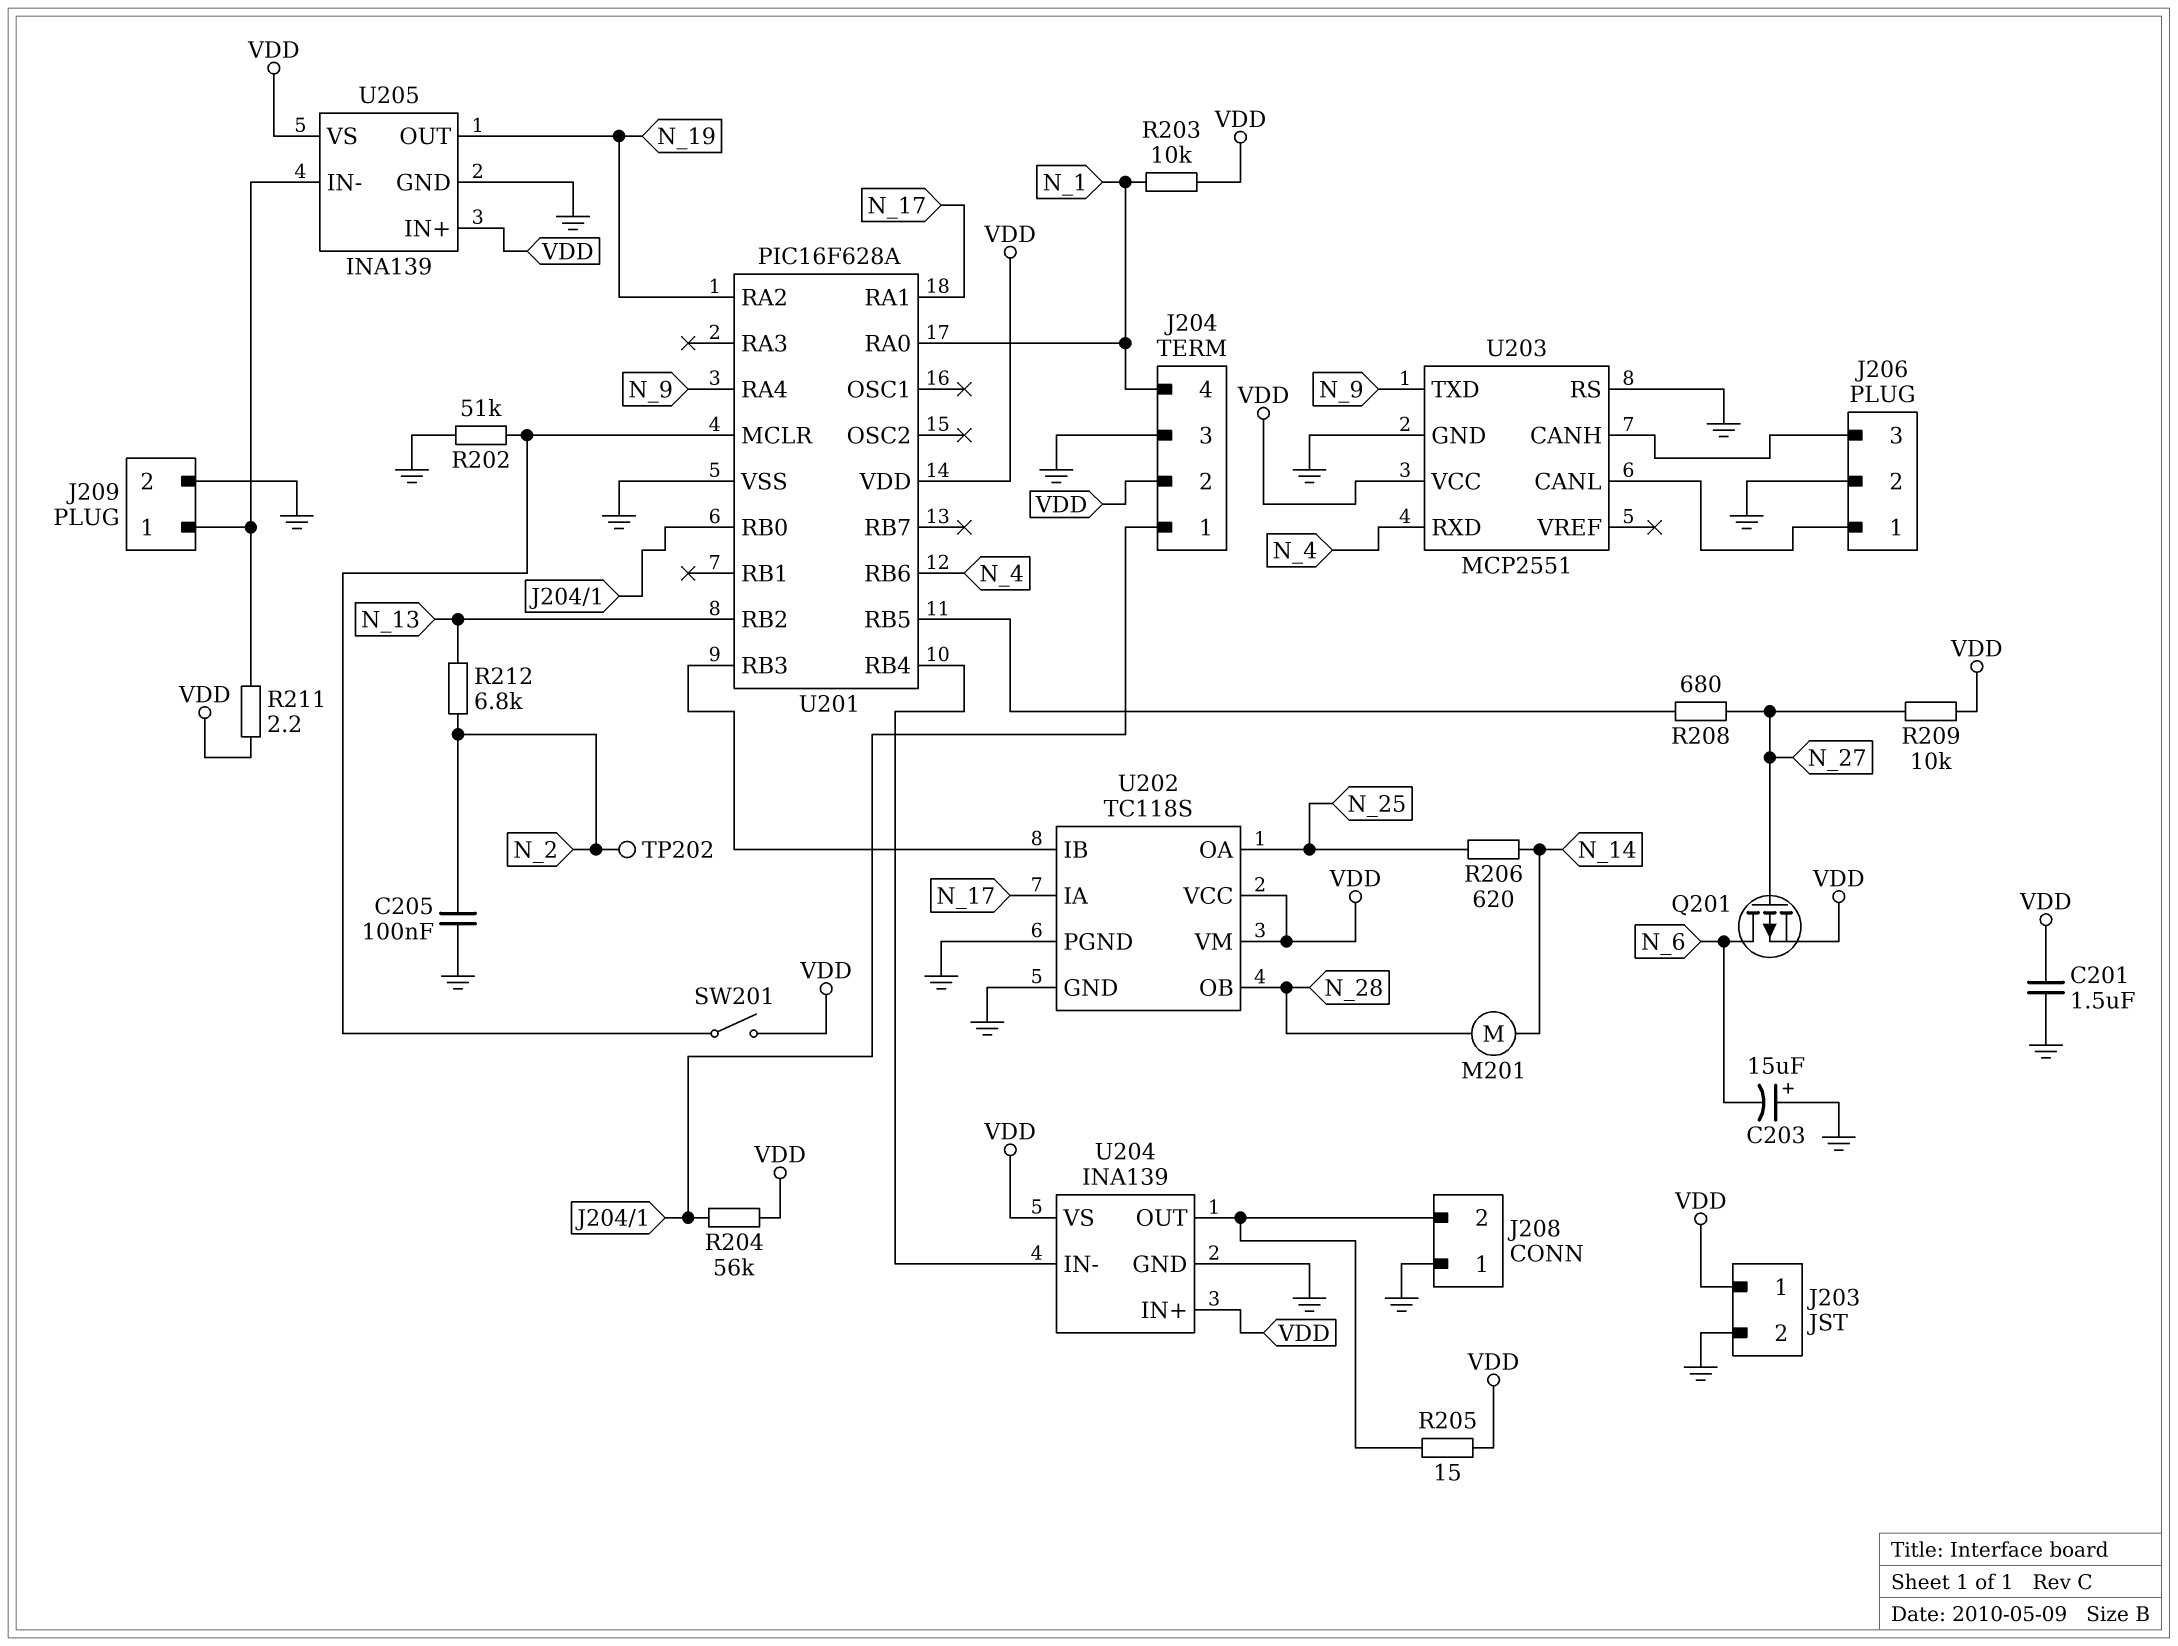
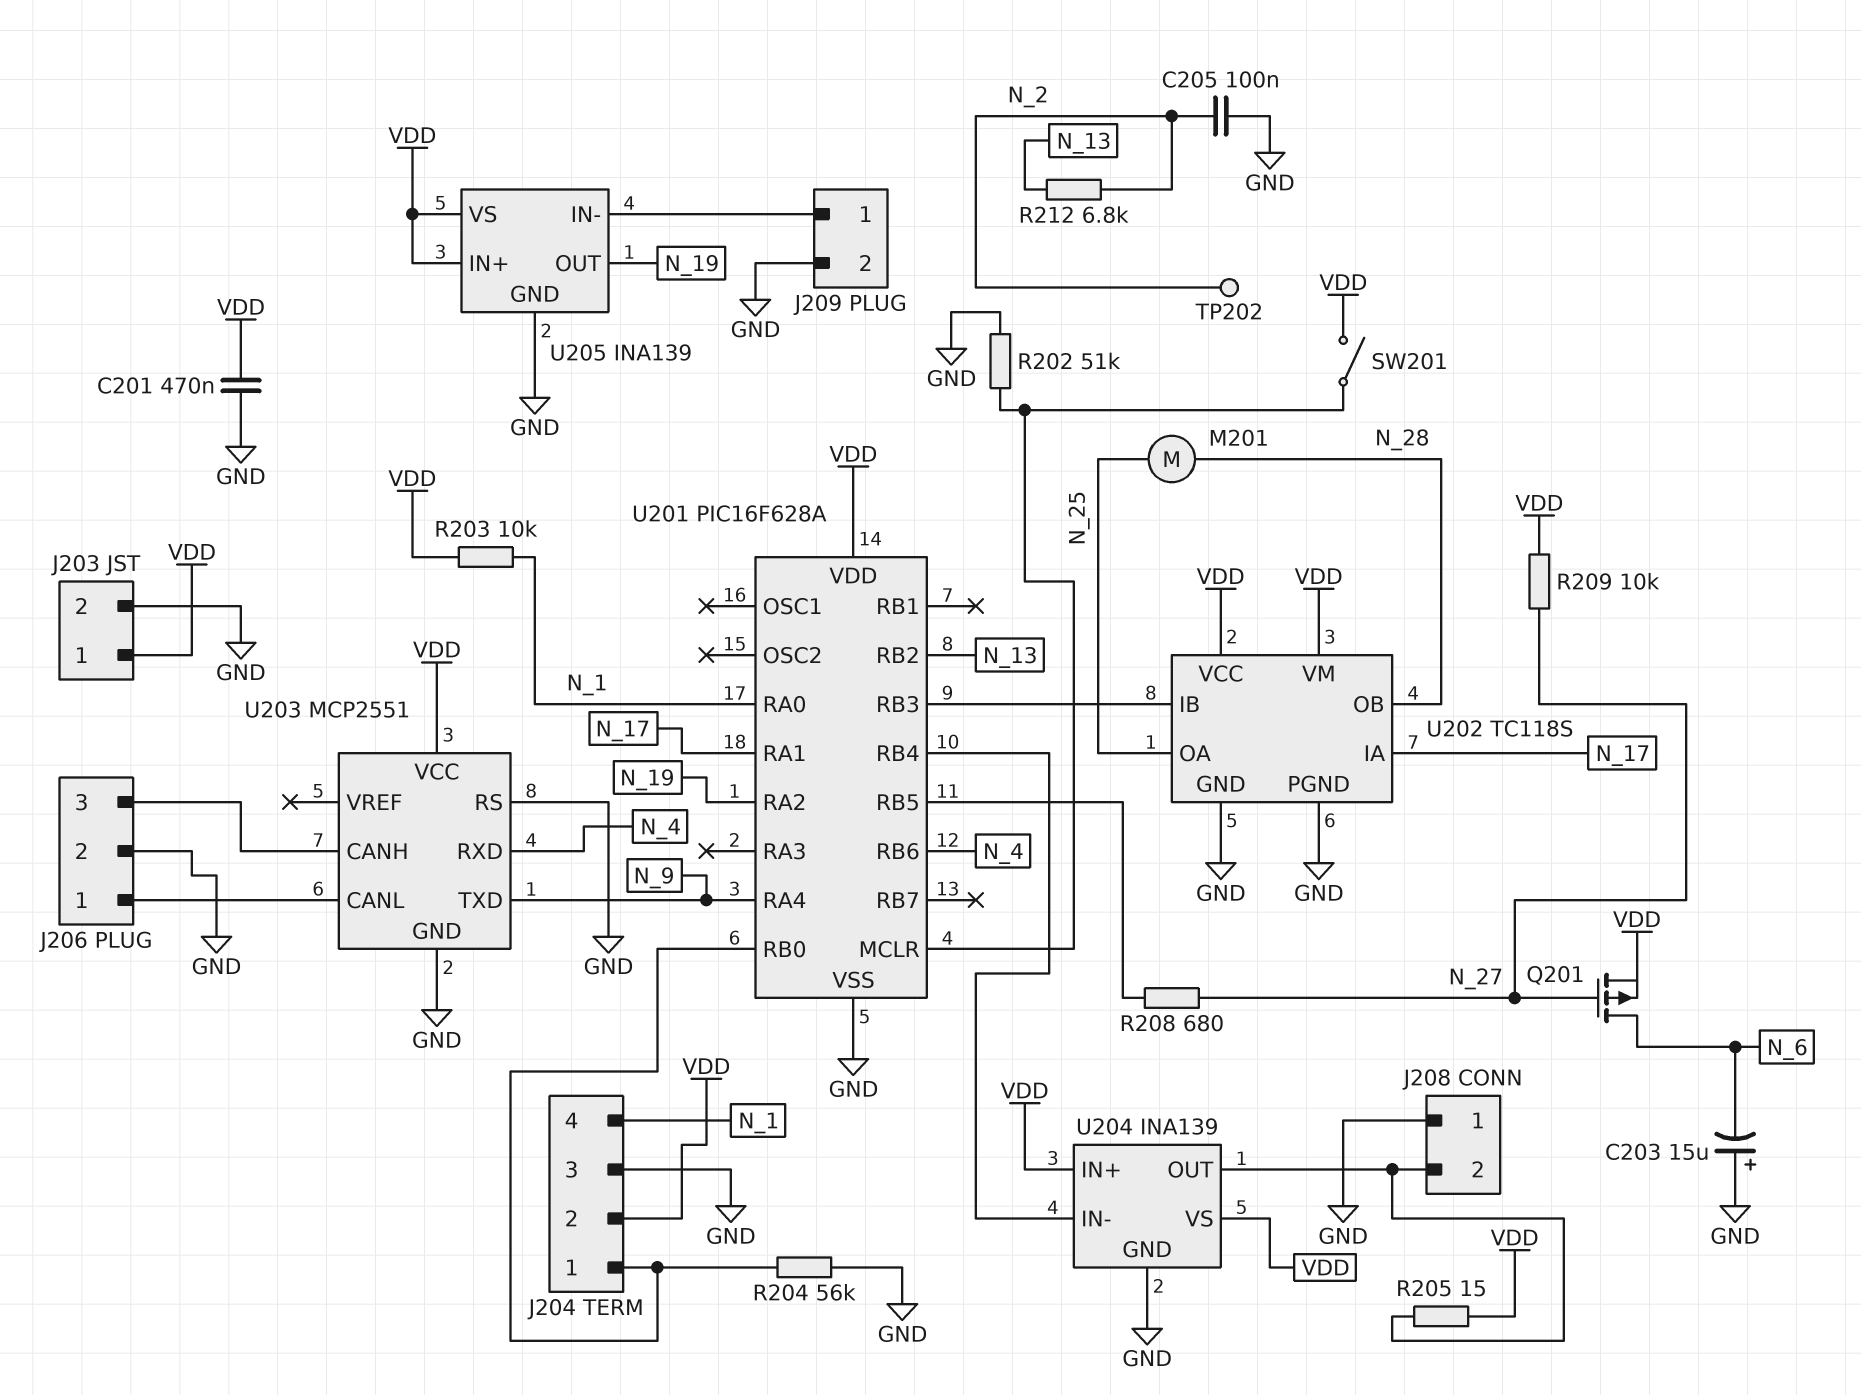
C201: 1.5uF (GND, VDD) -> 470nF (GND, VDD)
M201: motor (N_14, N_28) -> motor (N_25, N_28)
R204: 56k (J204/1, VDD) -> 56k (GND, J204/1)
R206: 620 (N_14, N_25) -> none
R211: 2.2 (J209/1, VDD) -> none

